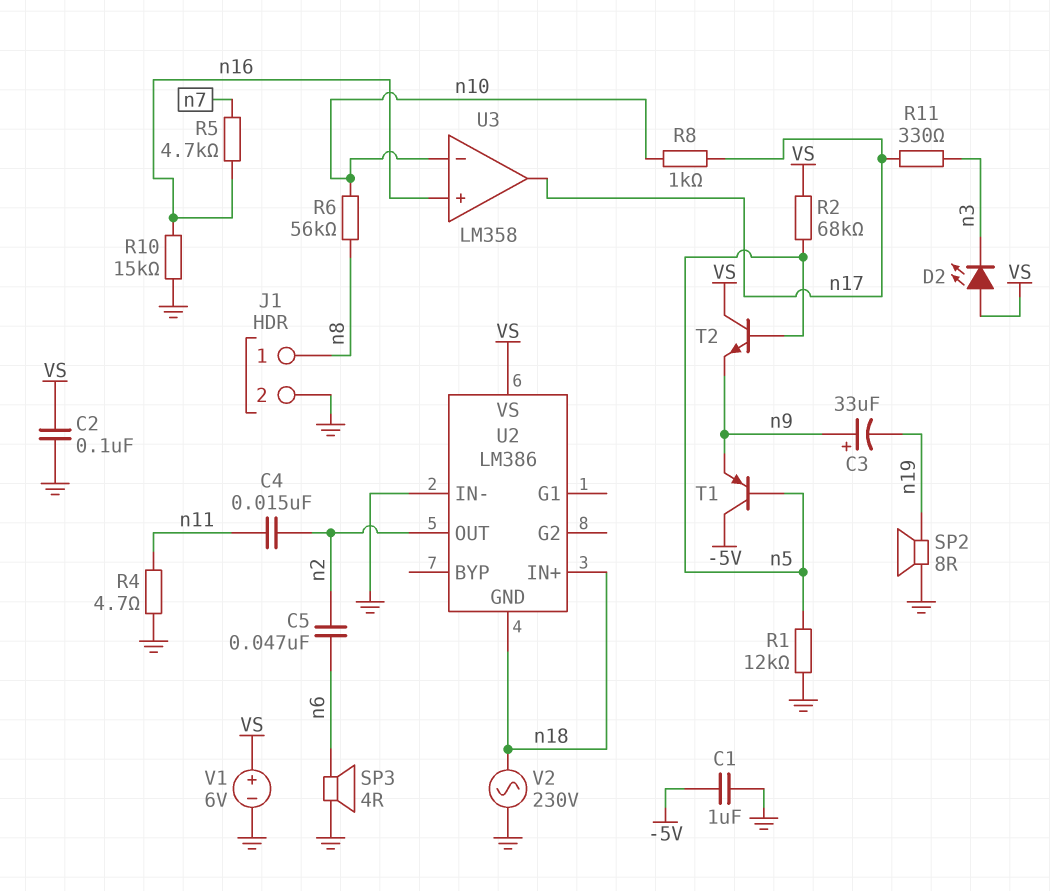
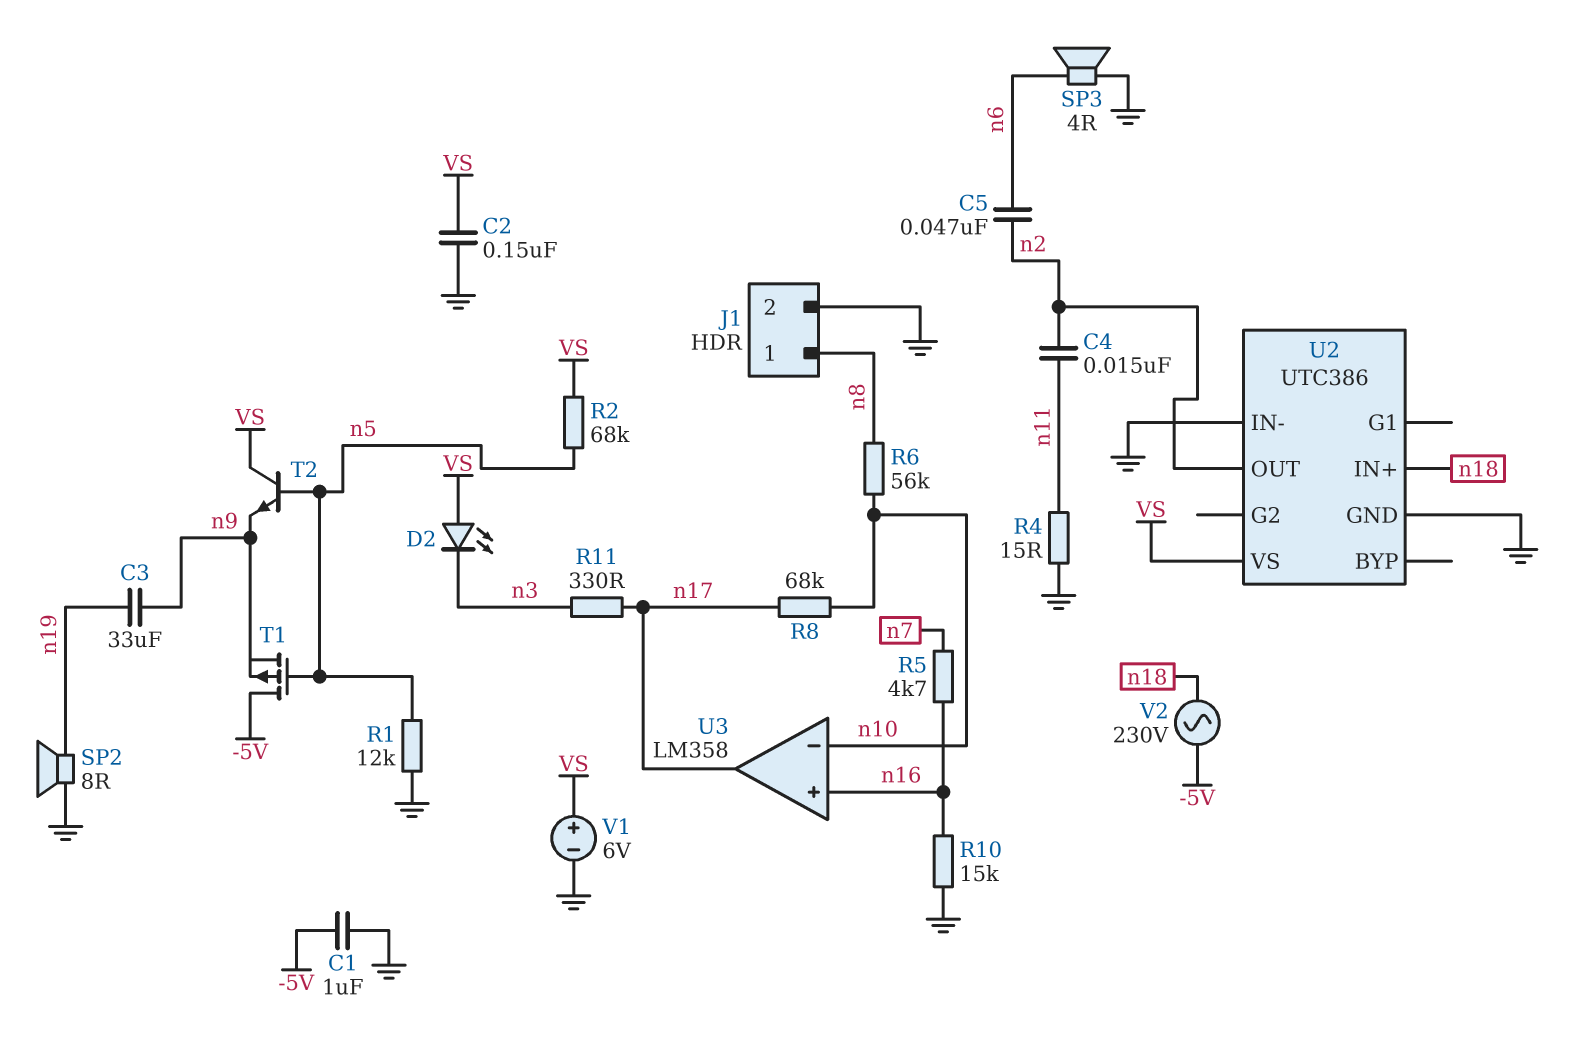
C2: 100nF (GND, VS) -> 150nF (GND, VS)
C3: 33uF (plus n9, minus n19) -> 33uF (n9, n19)
R4: 4.7 (GND, n11) -> 15 (GND, n11)
R8: 1k (n10, n17) -> 68k (n10, n17)
T1: PNP (B n5, C -5V, E n9) -> PMOS (G n5, D -5V, S n9)
U2: LM386 -> UTC386
U2 pin GND: n18 -> GND
V2: AC 230V (GND, n18) -> AC 230V (-5V, n18)

